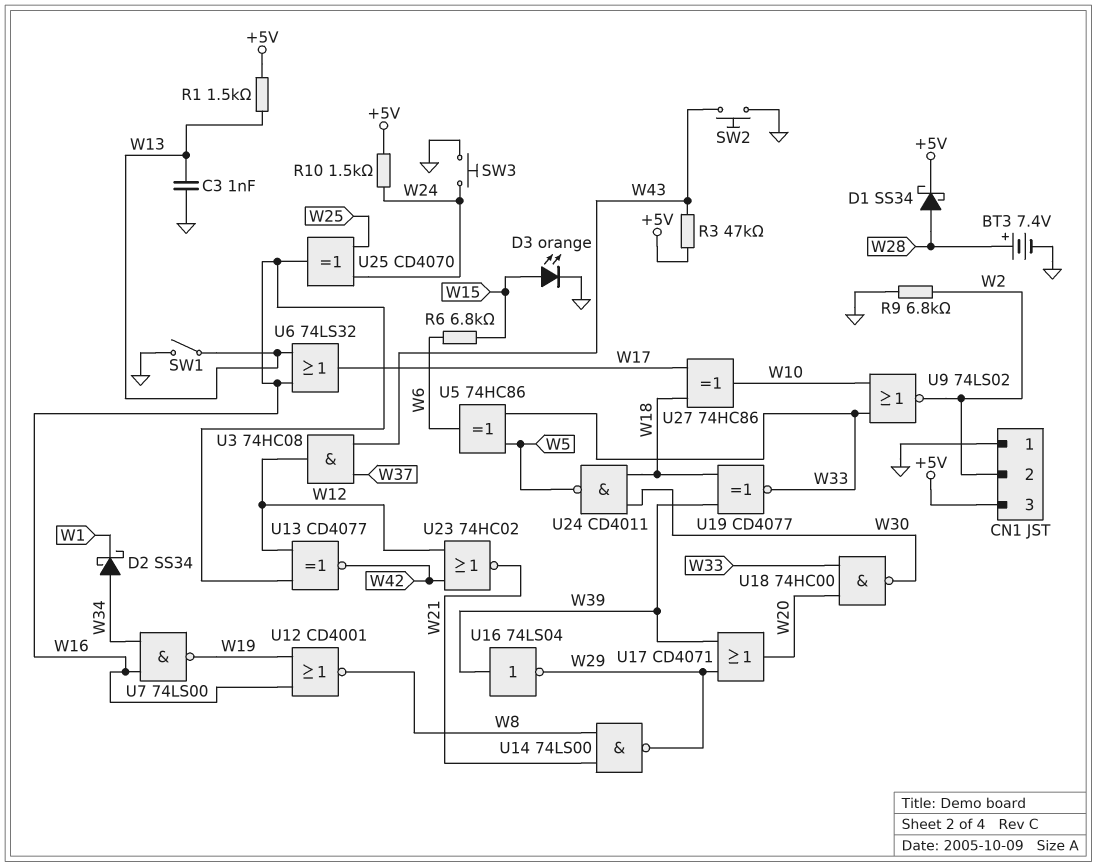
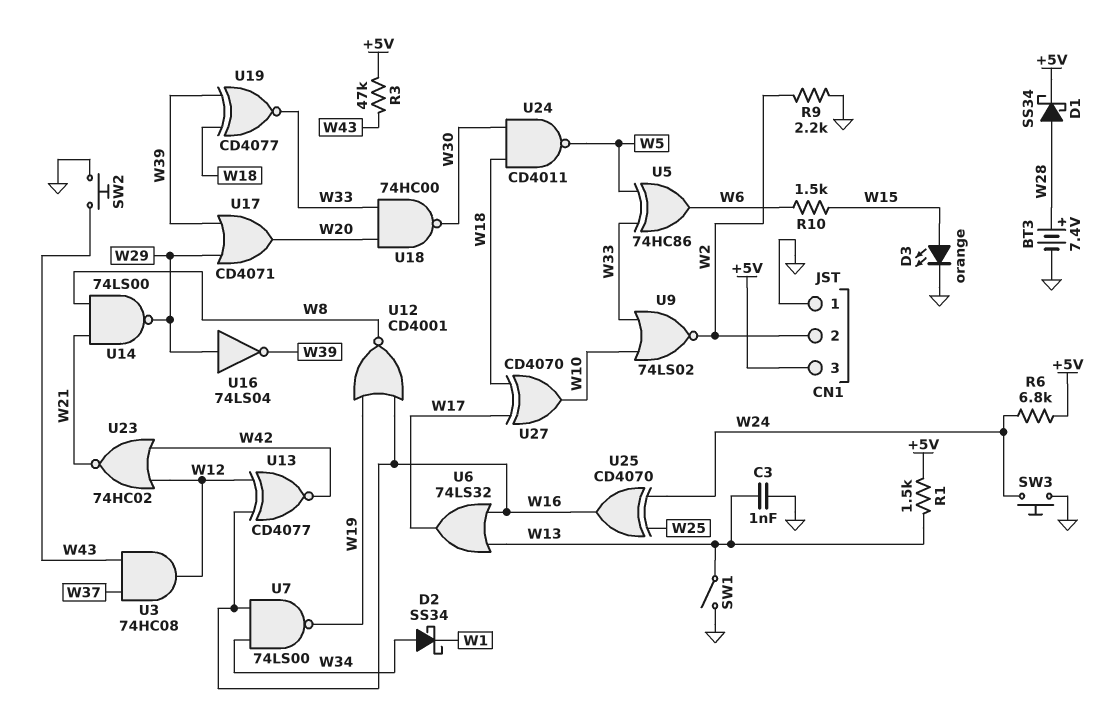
R6: 6.8k (W6, W15) -> 6.8k (+5V, W24)
R9: 6.8k (GND, W2) -> 2.2k (GND, W2)
R10: 1.5k (+5V, W24) -> 1.5k (W6, W15)
U16: NOT 74LS04 (in W39, out W29) -> NOT 74LS04 (in W29, out W39)
U27: XOR 74HC86 (in W17, in W18, out W10) -> XOR CD4070 (in W17, in W18, out W10)

